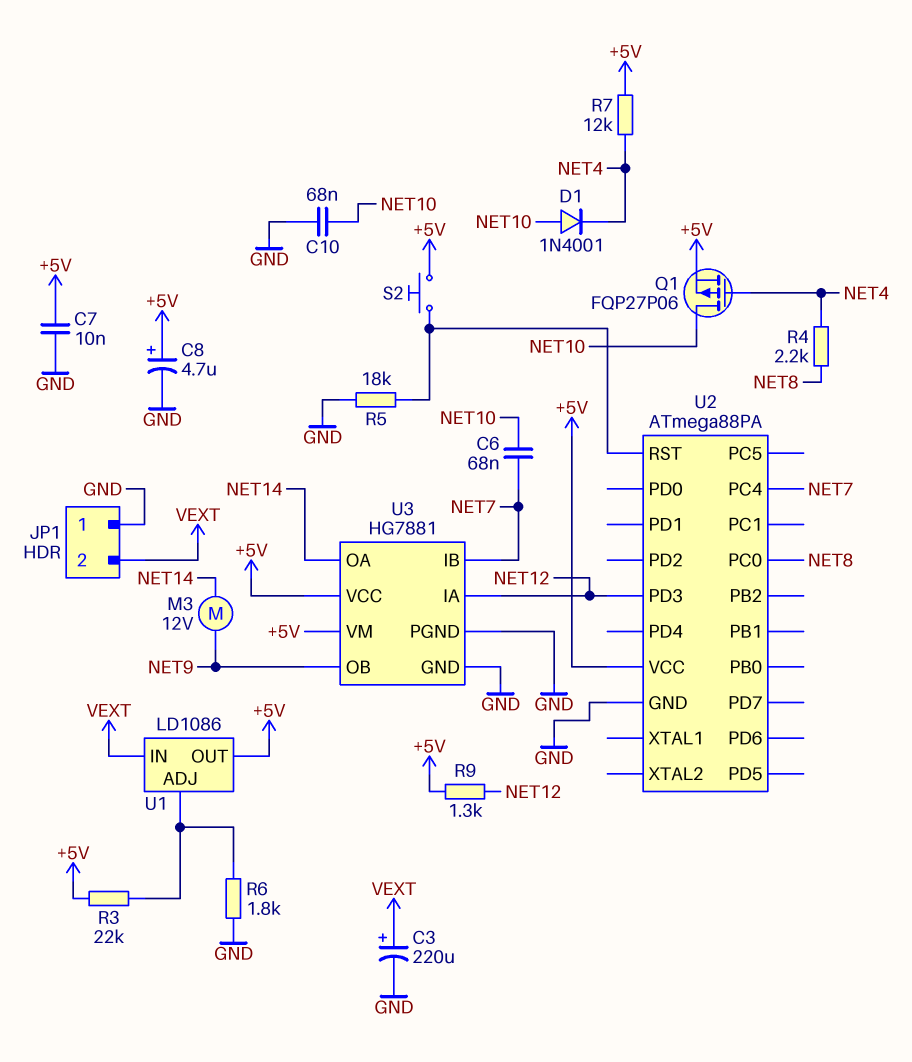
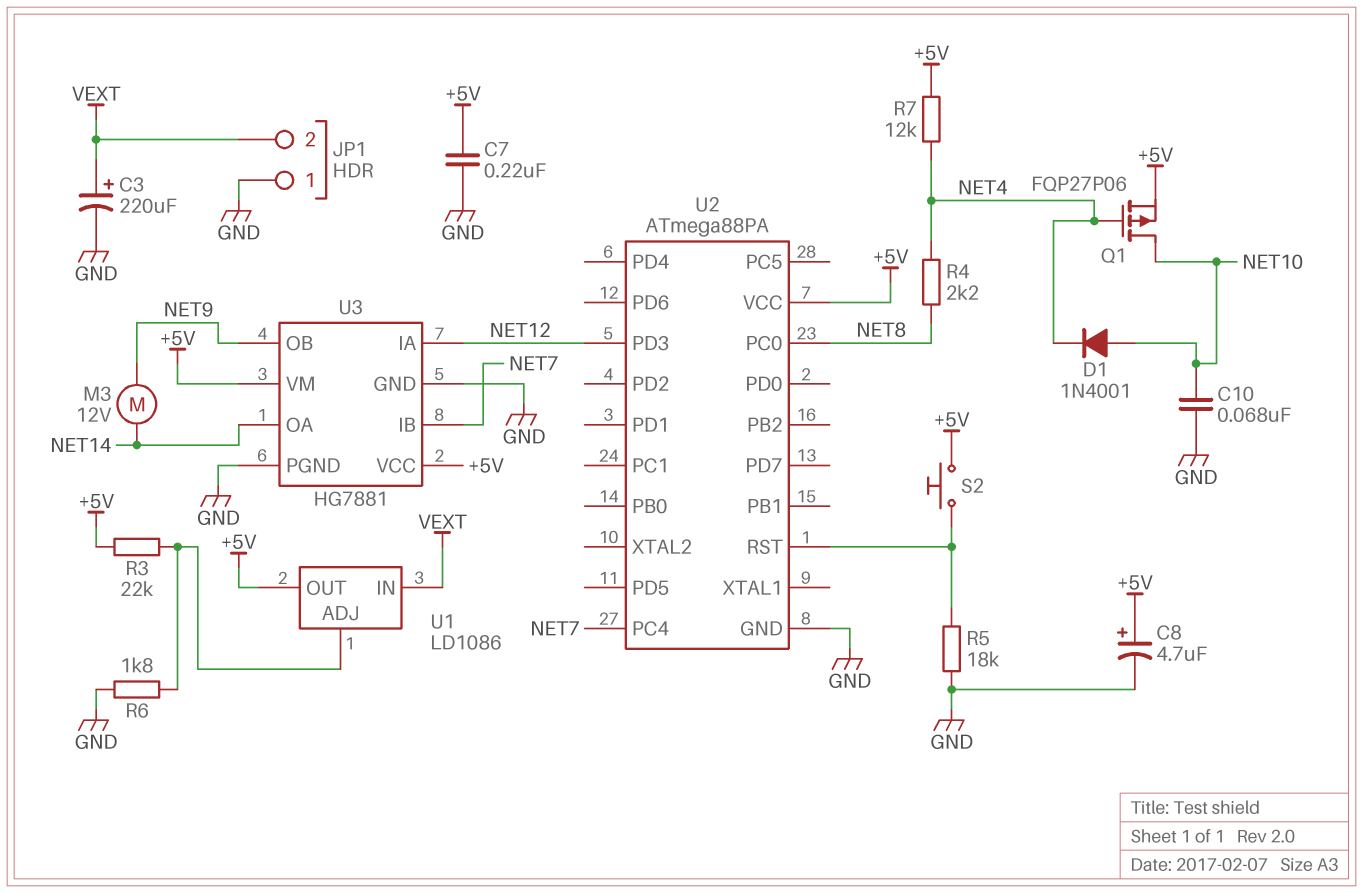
C6: 68nF (NET7, NET10) -> none
C7: 10nF (+5V, GND) -> 220nF (+5V, GND)
R9: 1.3k (+5V, NET12) -> none

